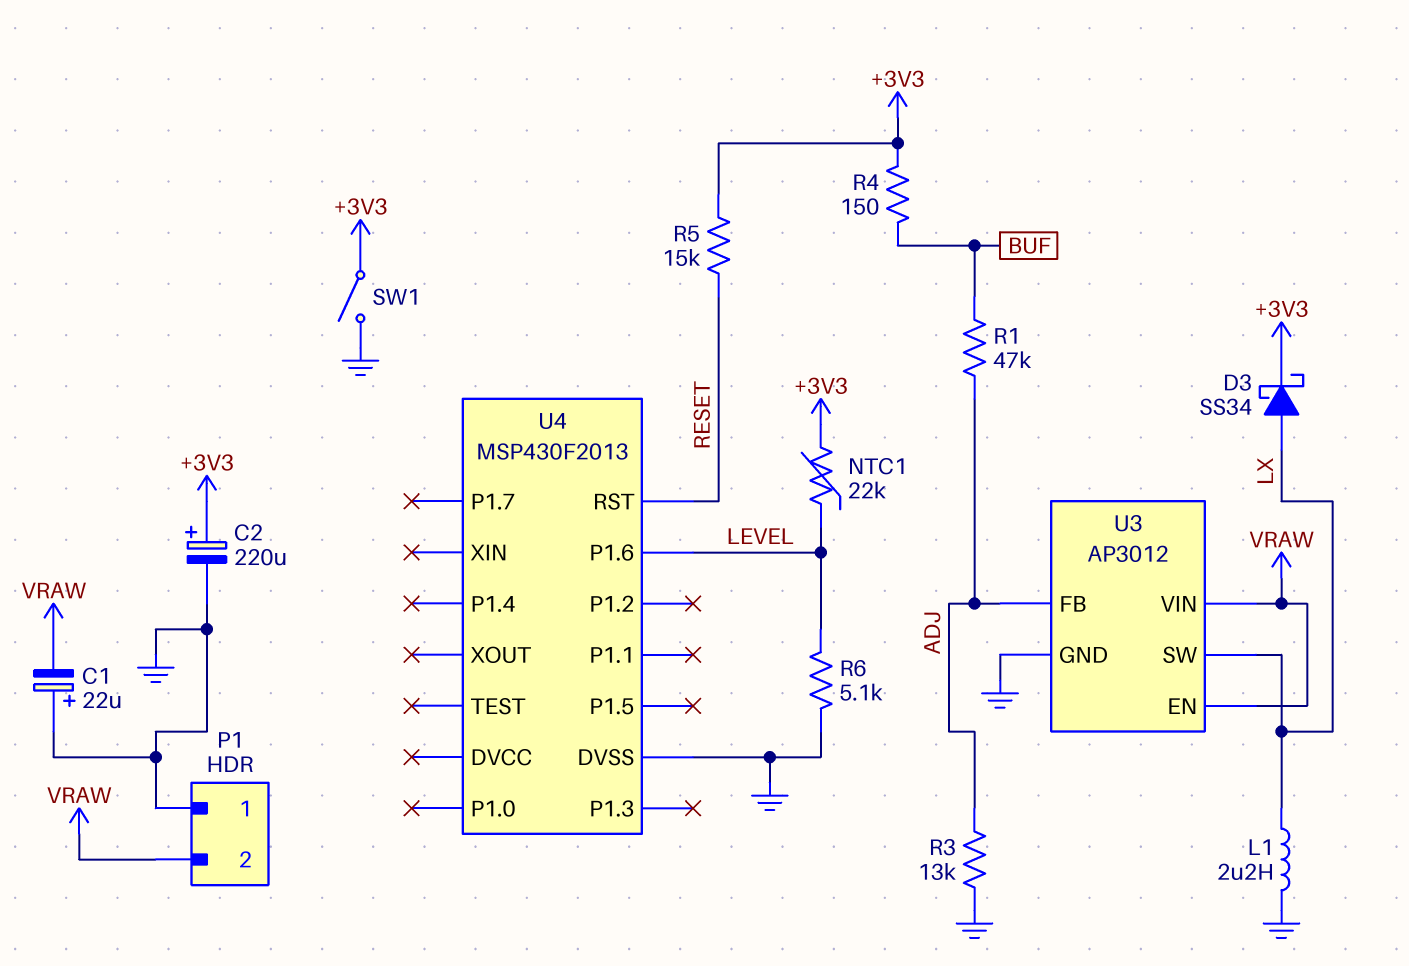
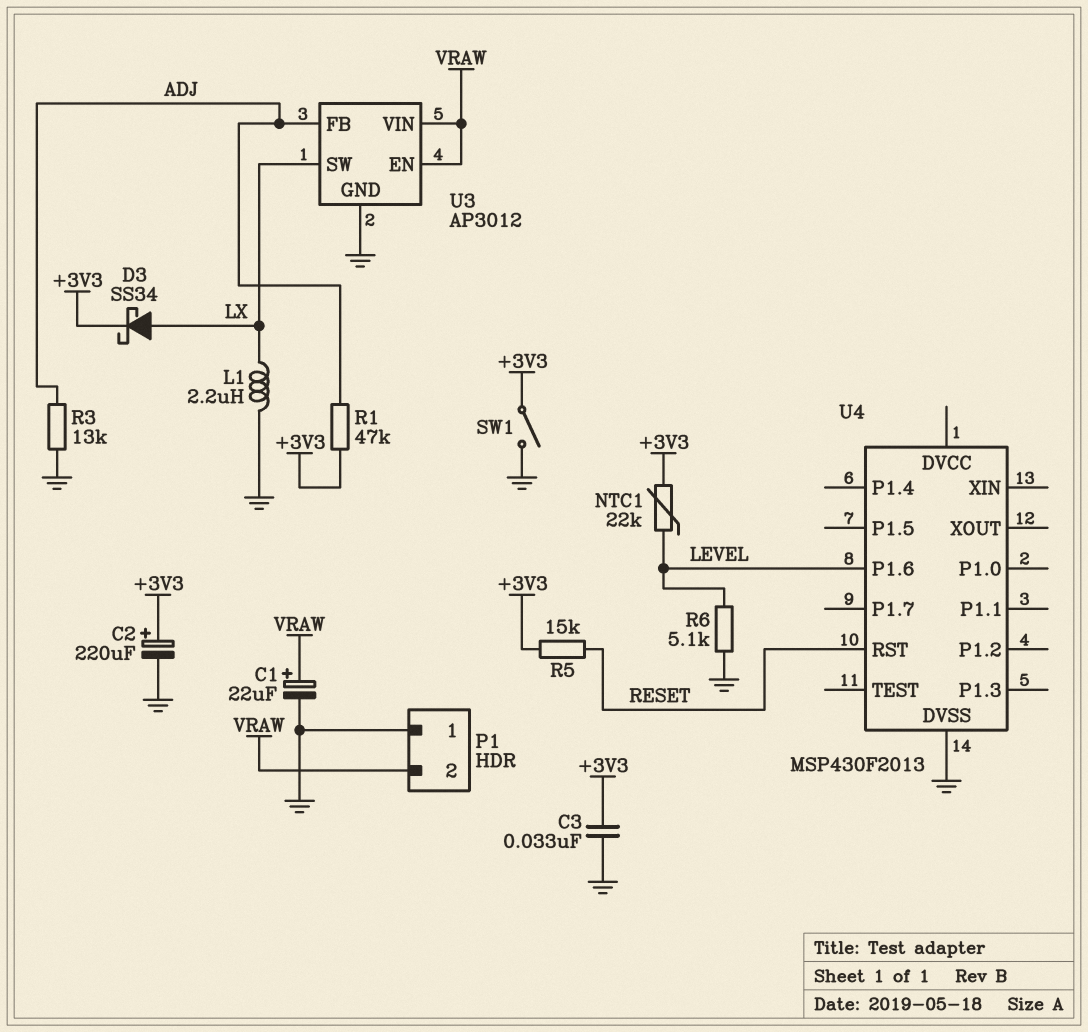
C1: 22uF (plus GND, minus VRAW) -> 22uF (plus VRAW, minus GND)
C3: none -> 33nF (+3V3, GND)
R1: 47k (ADJ, BUF) -> 47k (+3V3, ADJ)
R4: 150 (+3V3, BUF) -> none

